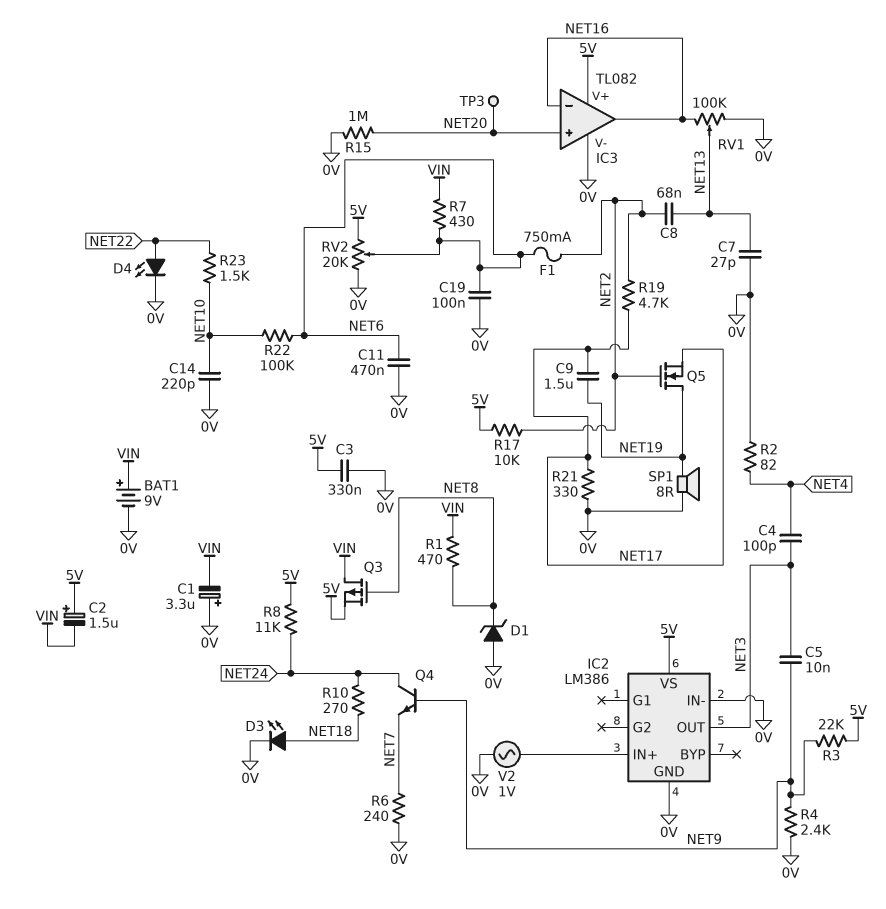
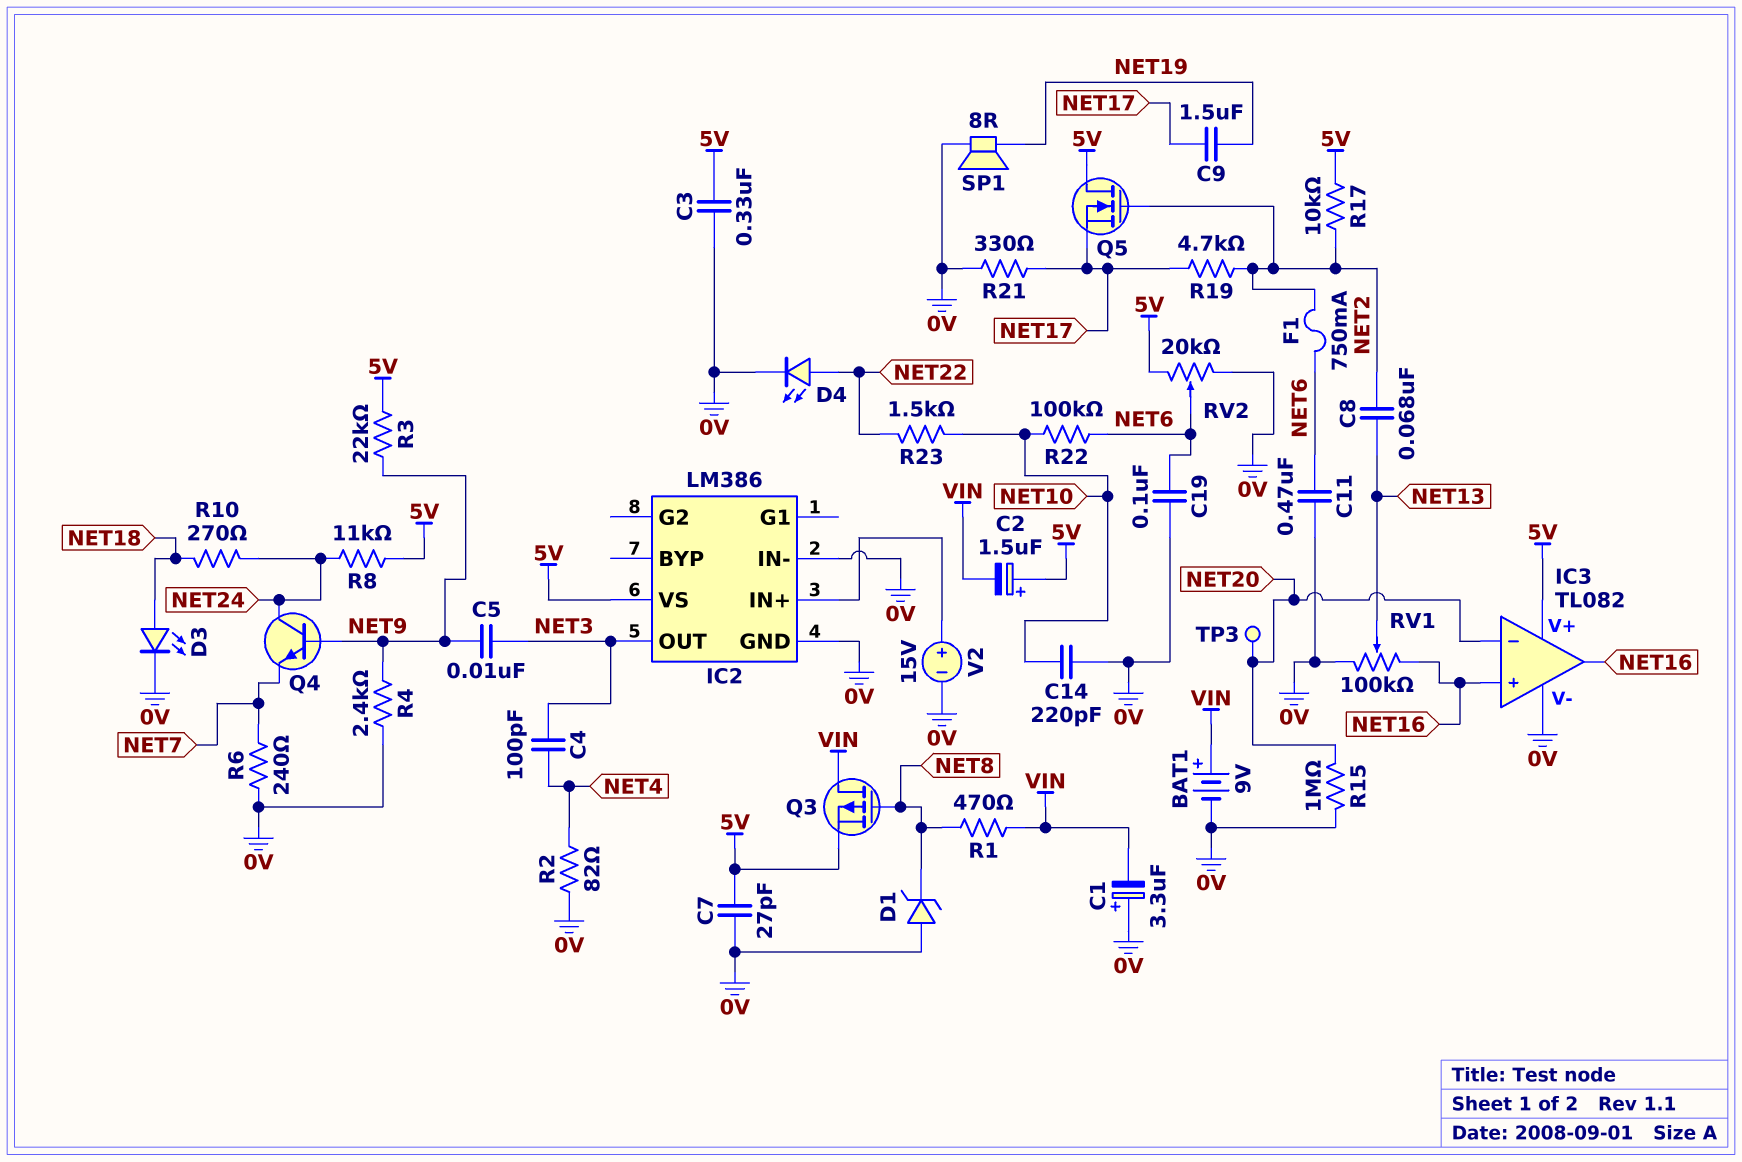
C7: 27pF (0V, NET13) -> 27pF (0V, 5V)
IC3 pin in+: NET20 -> NET16
IC3 pin in-: NET16 -> NET20
Q5: NMOS (G NET2, D NET19, S NET17) -> NMOS (G NET2, D 5V, S NET17)
R7: 430 (NET6, VIN) -> none
V2: AC 1V (0V, IC2/IN+) -> 15V (plus IC2/IN+, minus 0V)

